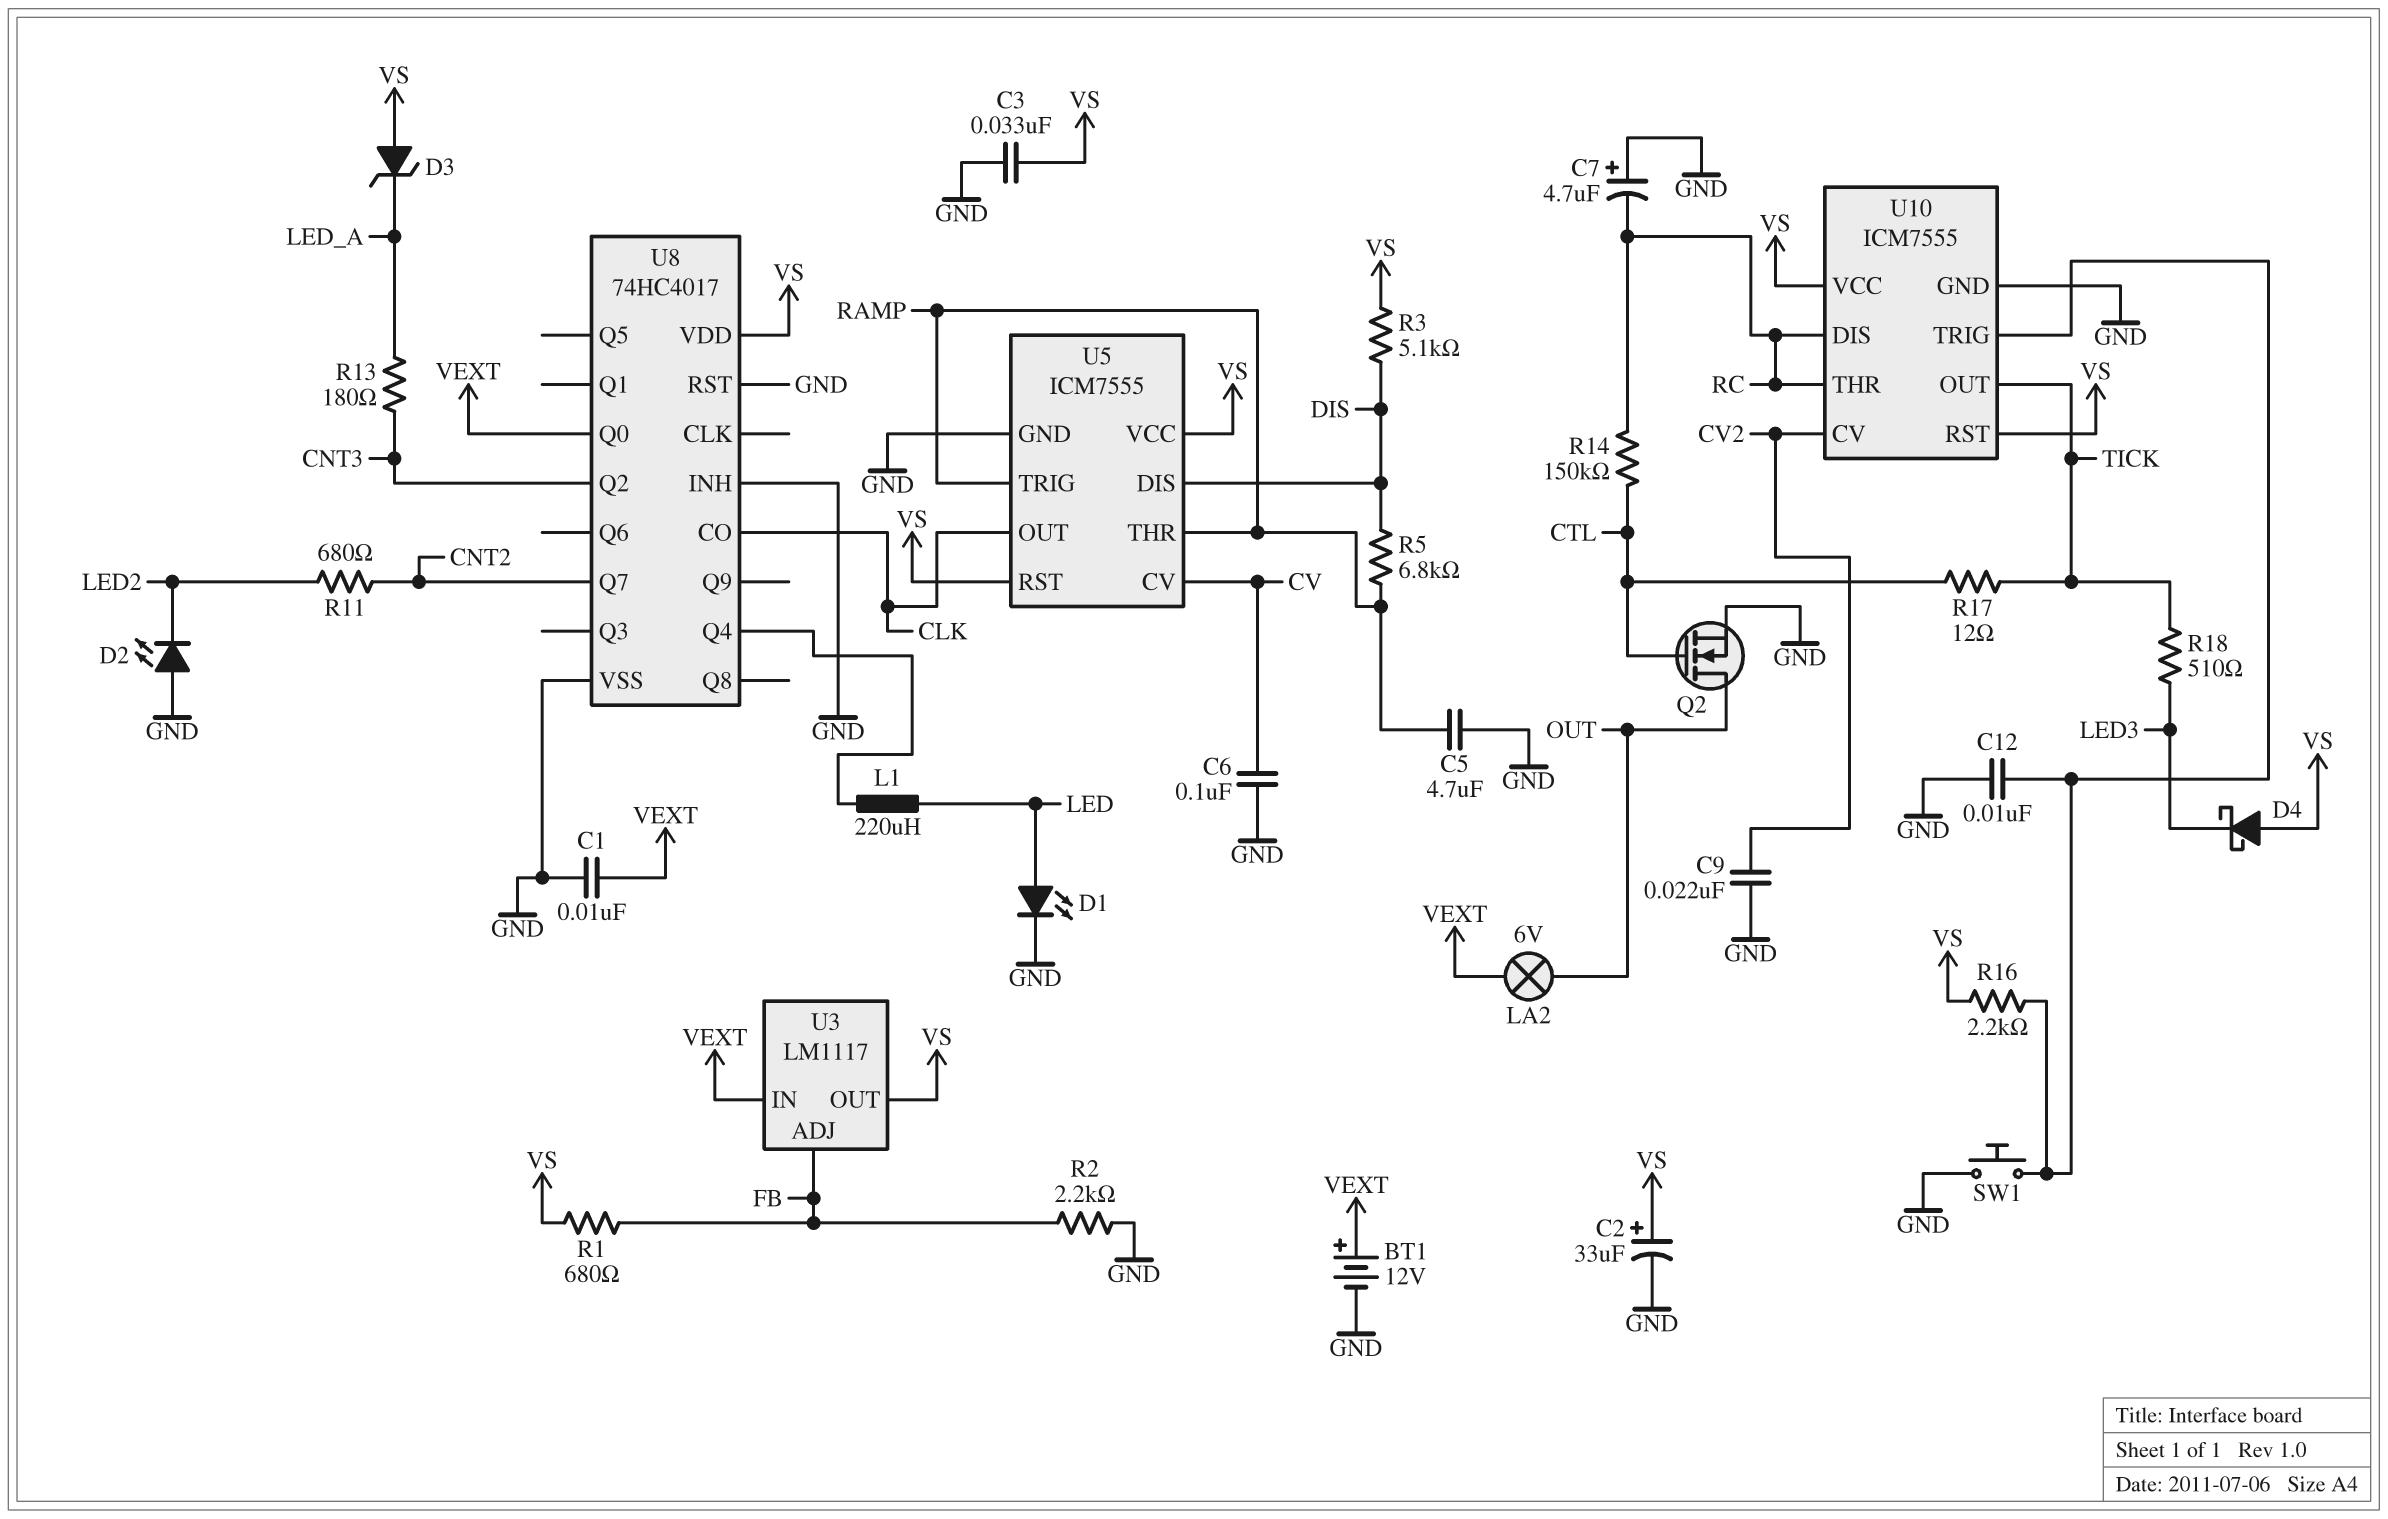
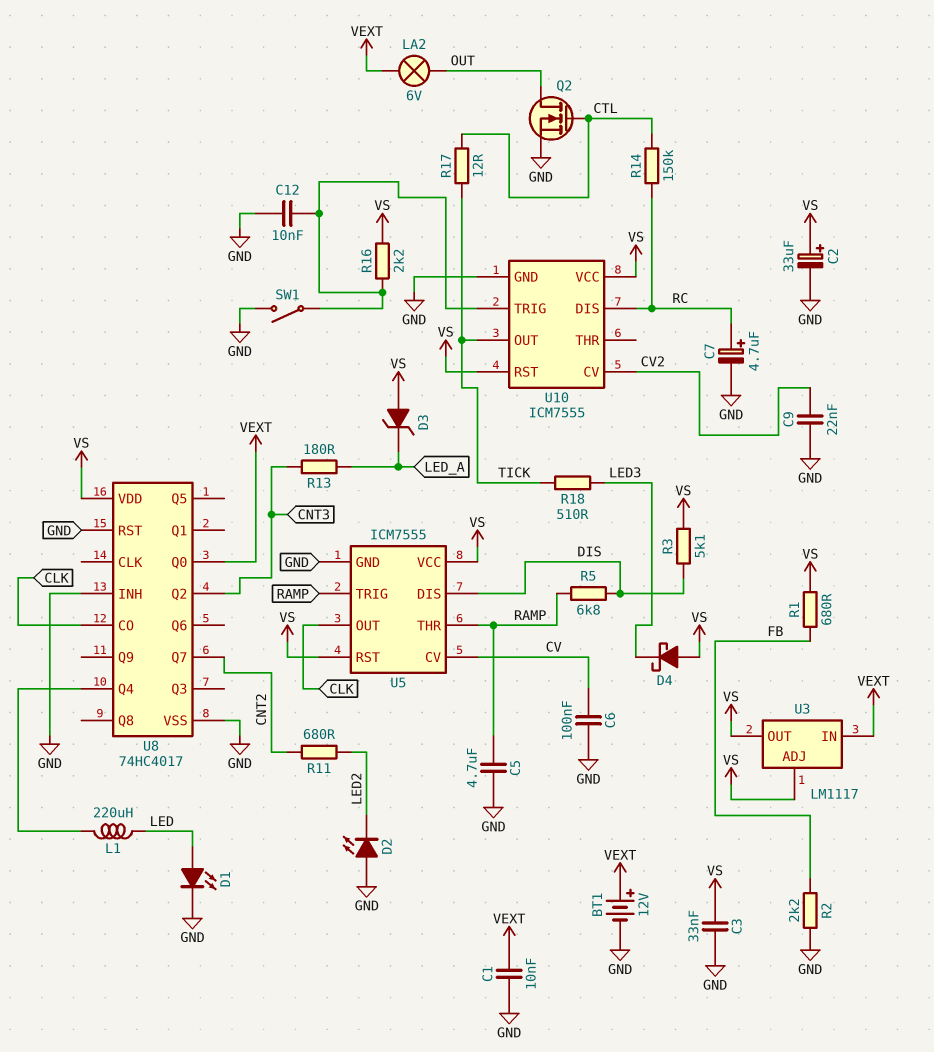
C7: 4.7uF (plus GND, minus RC) -> 4.7uF (plus RC, minus GND)
SW1: button (GND, U10/TRIG) -> switch (GND, U10/TRIG)
U3 pin ADJ: FB -> VS
U10 pin THR: RC -> none

